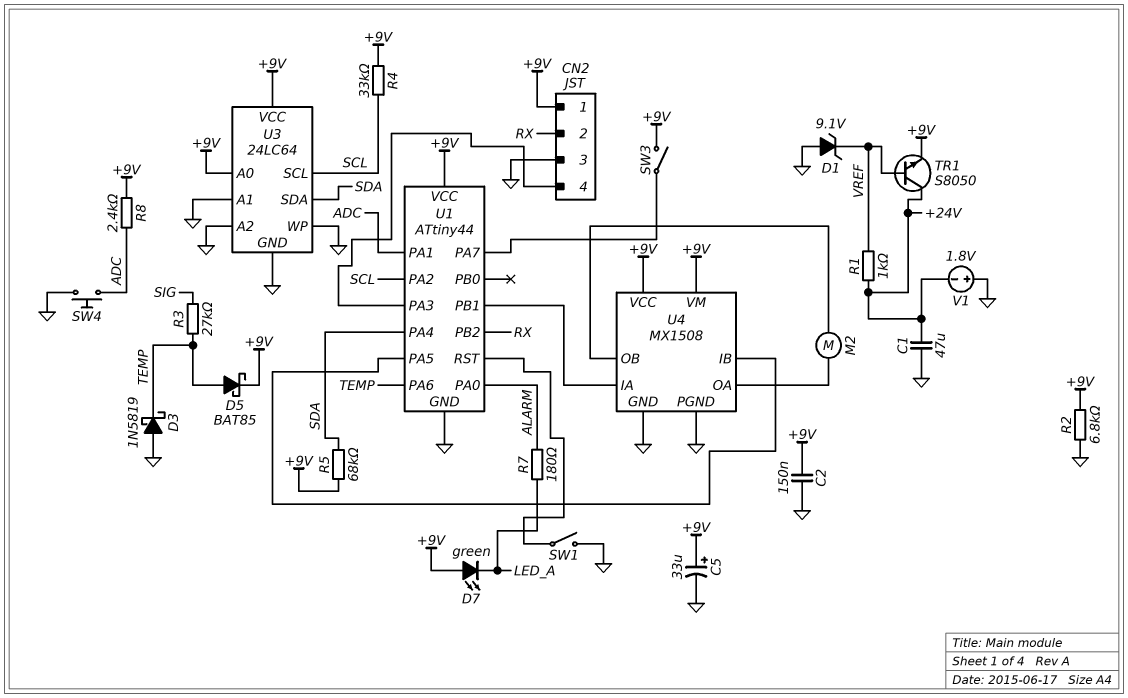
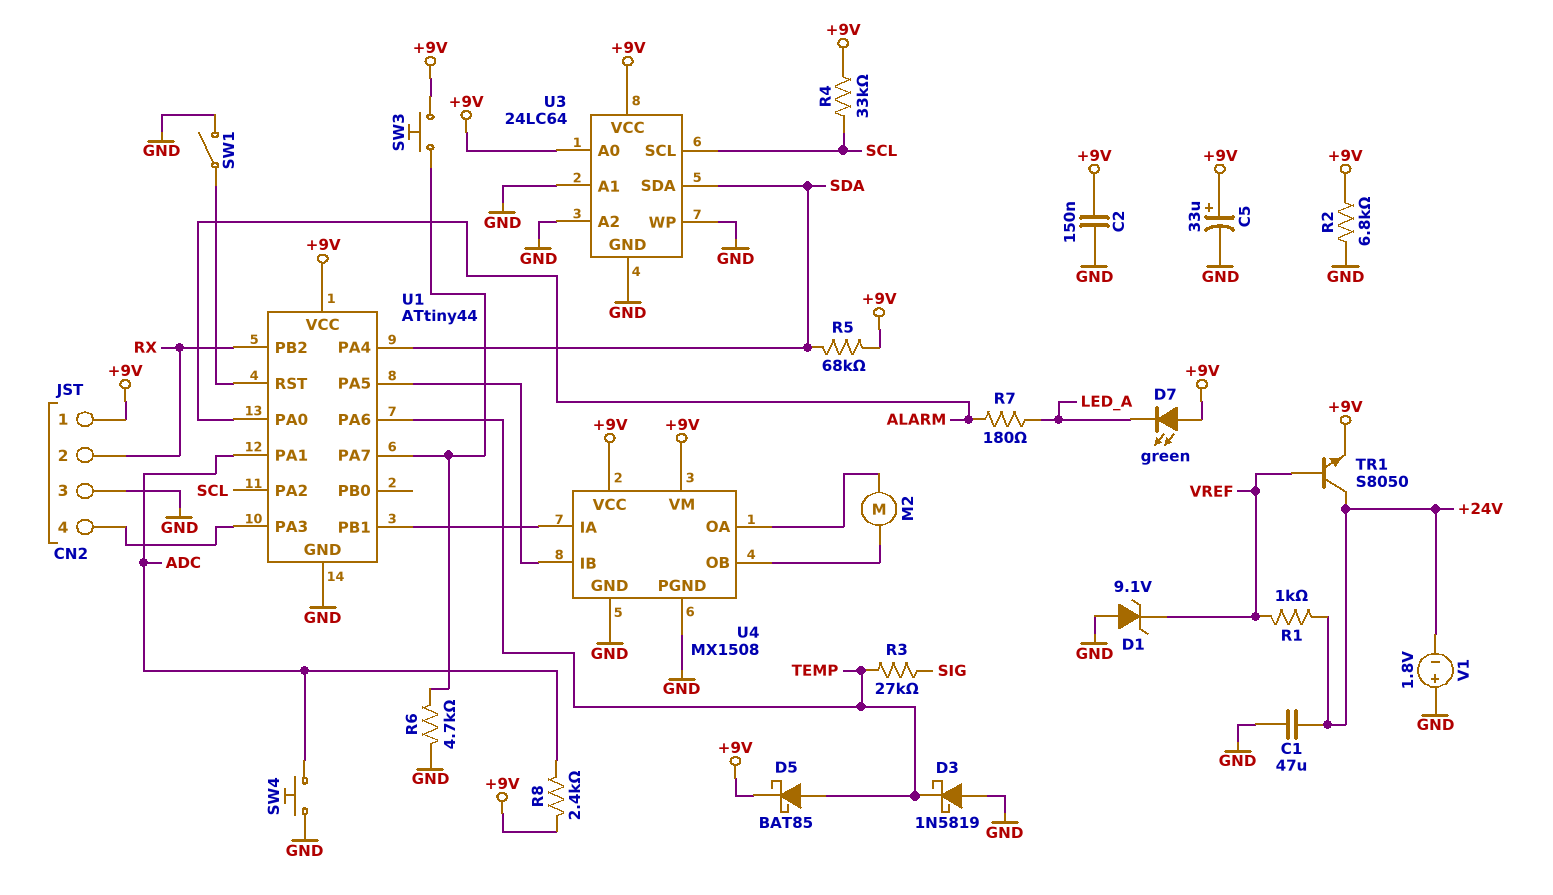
R6: none -> 4.7k (GND, U1/PA7)
SW3: switch (+9V, U1/PA7) -> button (+9V, U1/PA7)

